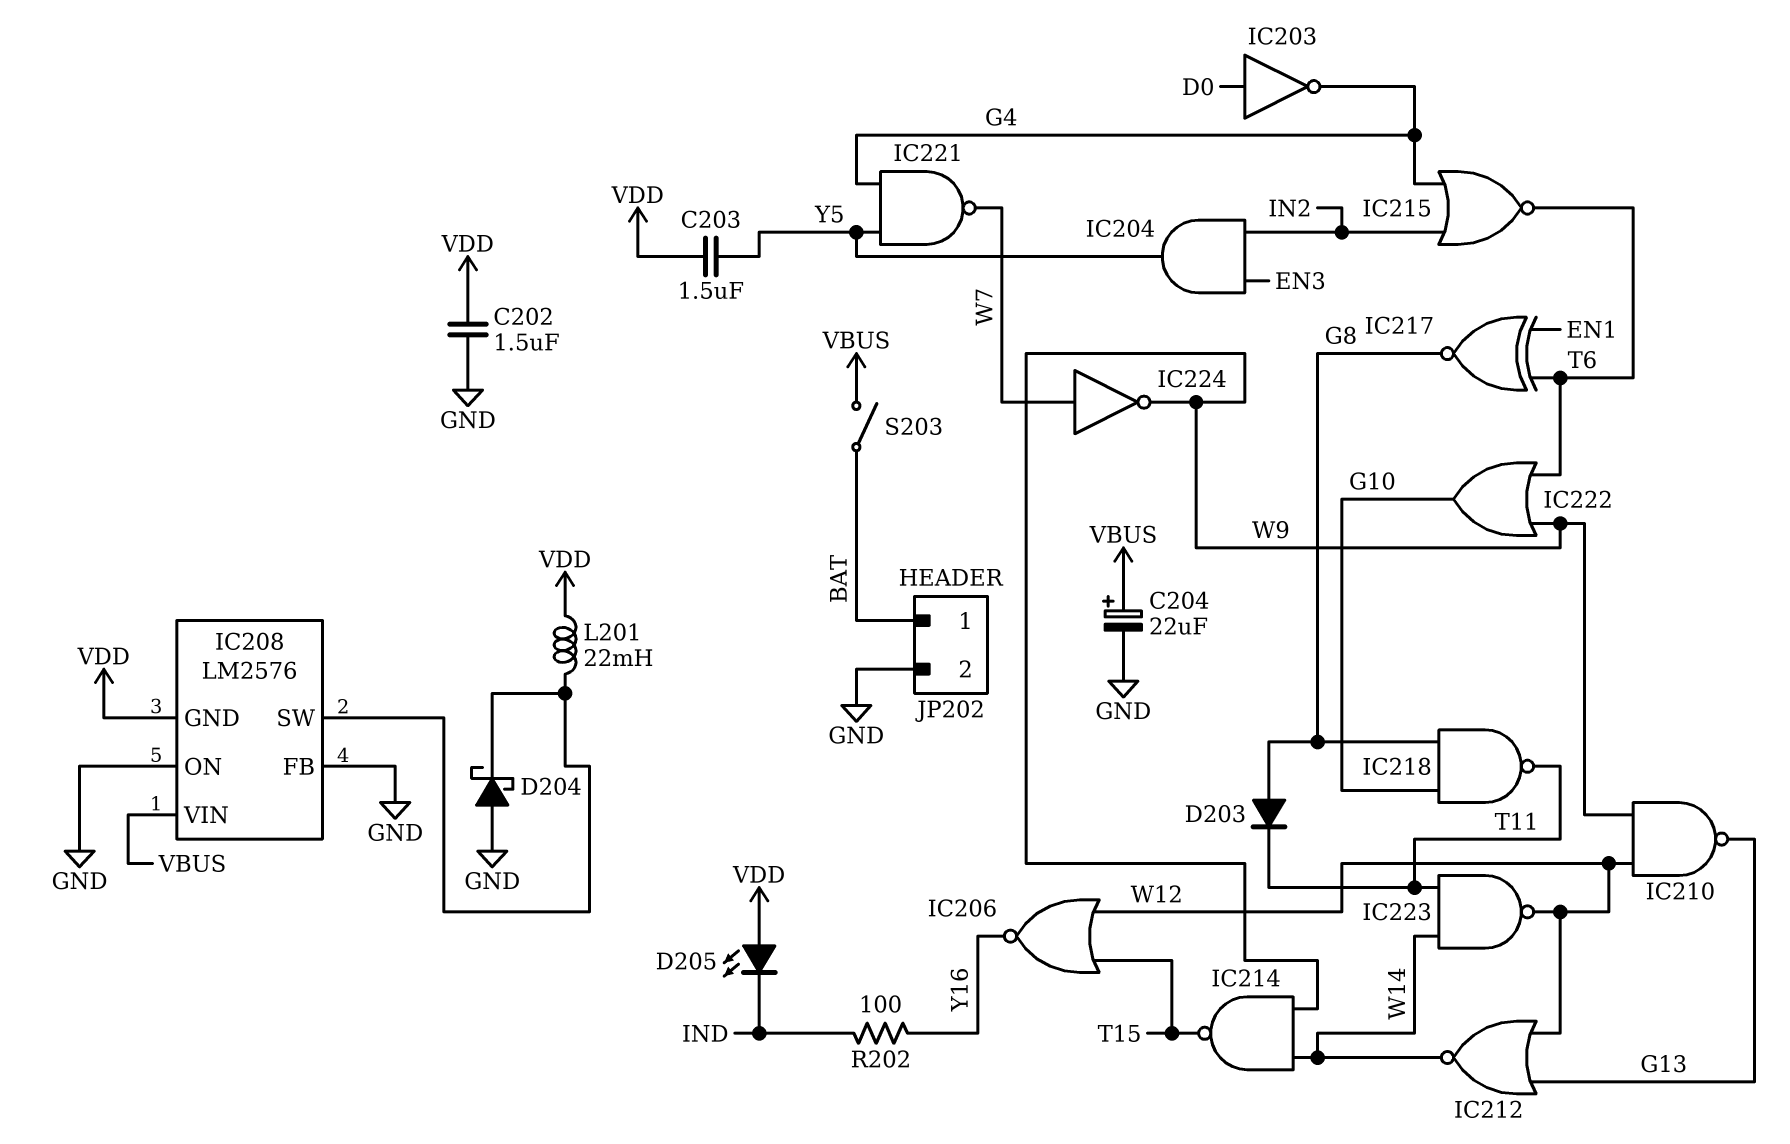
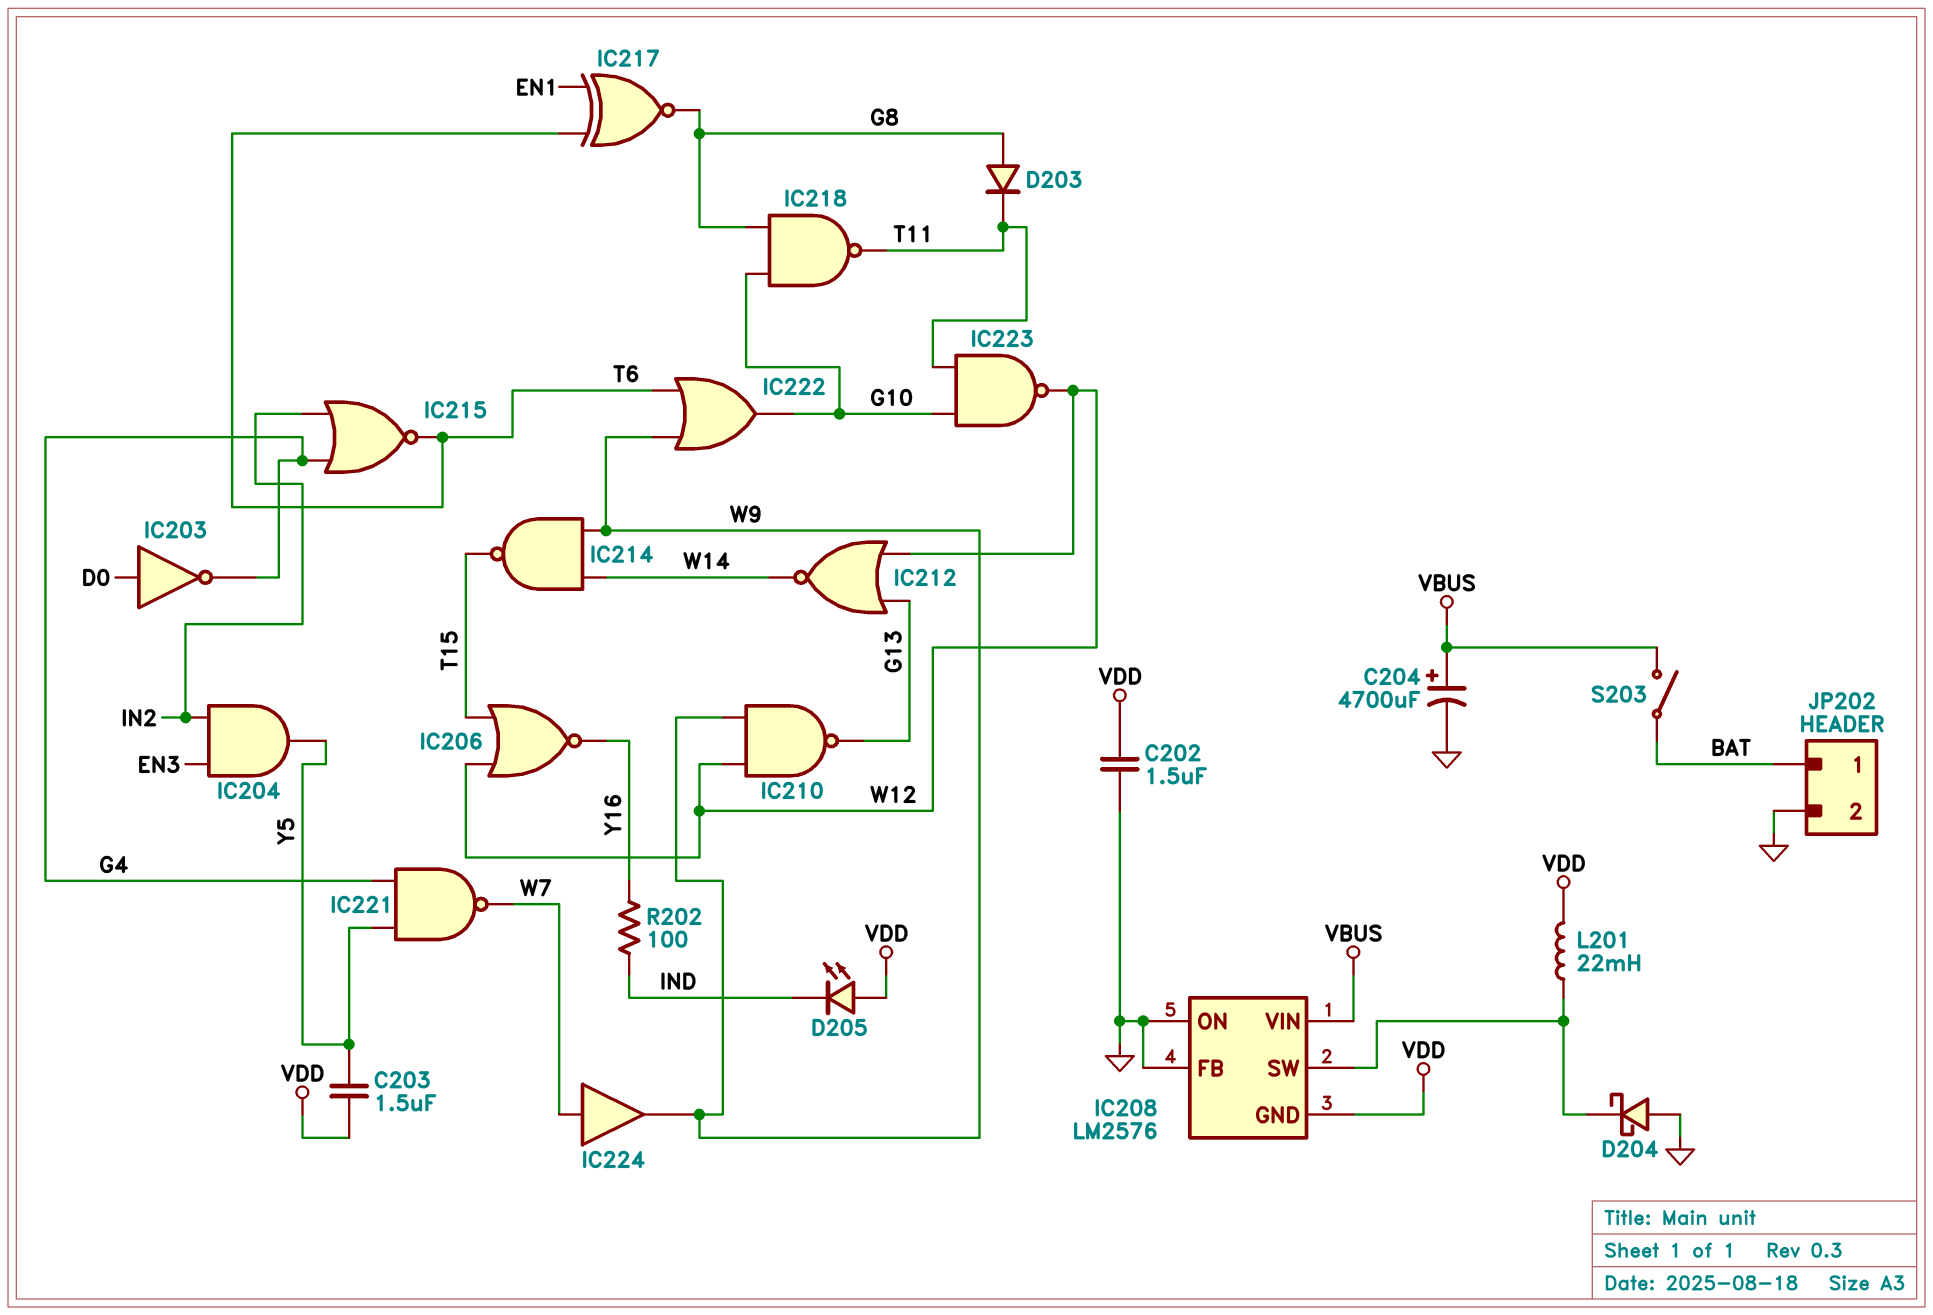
C204: 22uF (plus VBUS, minus GND) -> 4700uF (plus VBUS, minus GND)
IC223: NAND (in T11, in W14, out W12) -> NAND (in G10, in T11, out W12)
IC224: NOT (in W7, out W9) -> buffer (in W7, out W9)

